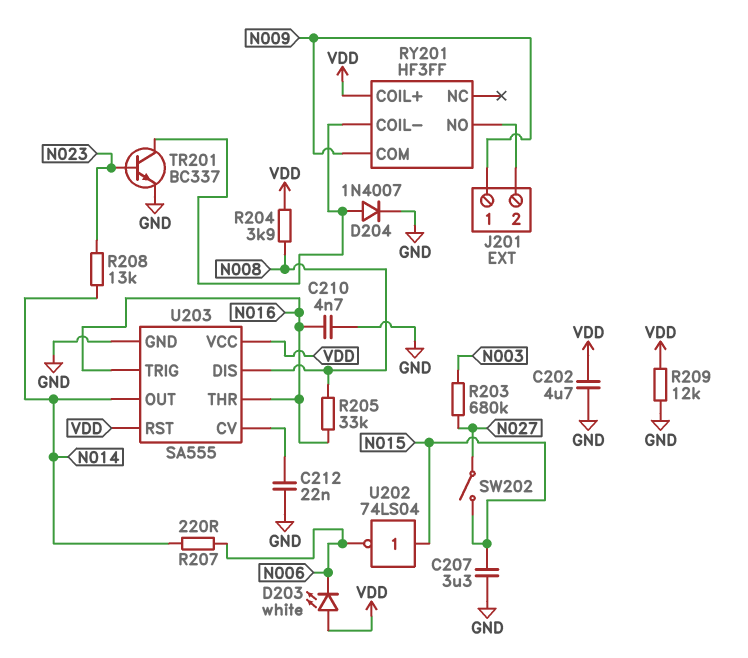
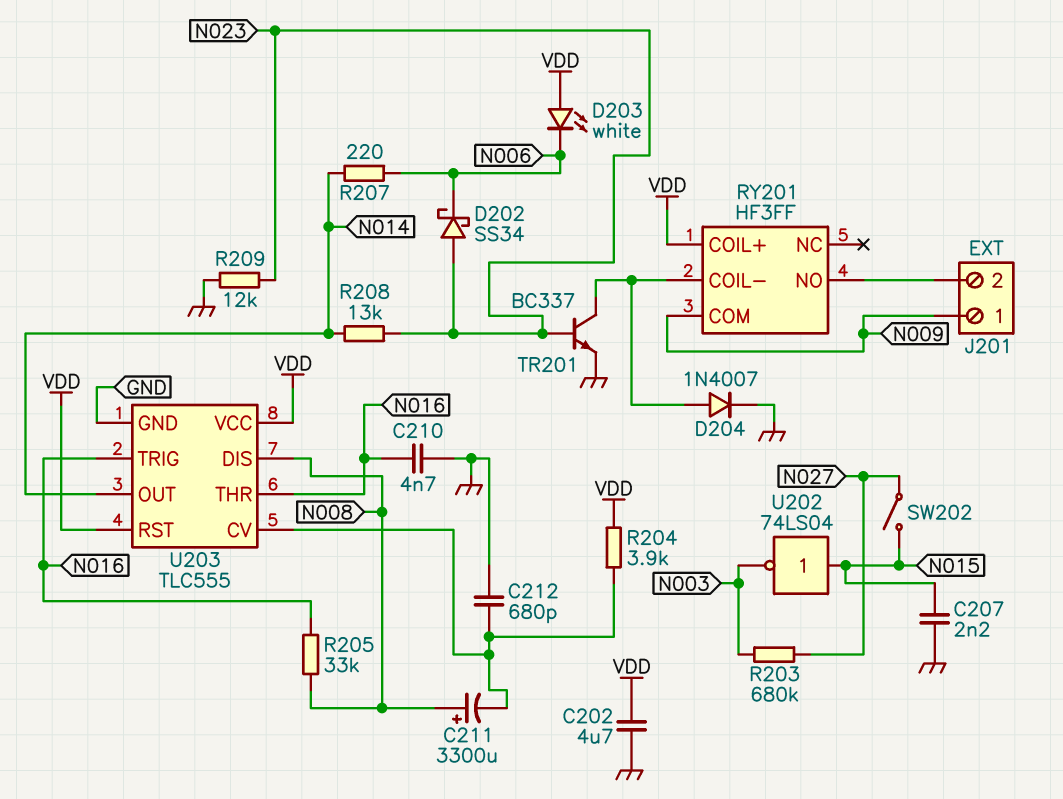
C207: 3.3uF (GND, N015) -> 2.2nF (GND, N015)
C211: none -> 3300uF (plus N008, minus U203/CV)
C212: 22nF (GND, U203/CV) -> 680pF (GND, U203/CV)
D202: none -> schottky SS34 (A N023, K N006)
R204: 3.9k (N008, VDD) -> 3.9k (U203/CV, VDD)
R209: 12k (GND, VDD) -> 12k (GND, N023)
U202: NOT 74LS04 (in N015, out N006) -> NOT 74LS04 (in N015, out N003)
U203: SA555 -> TLC555

